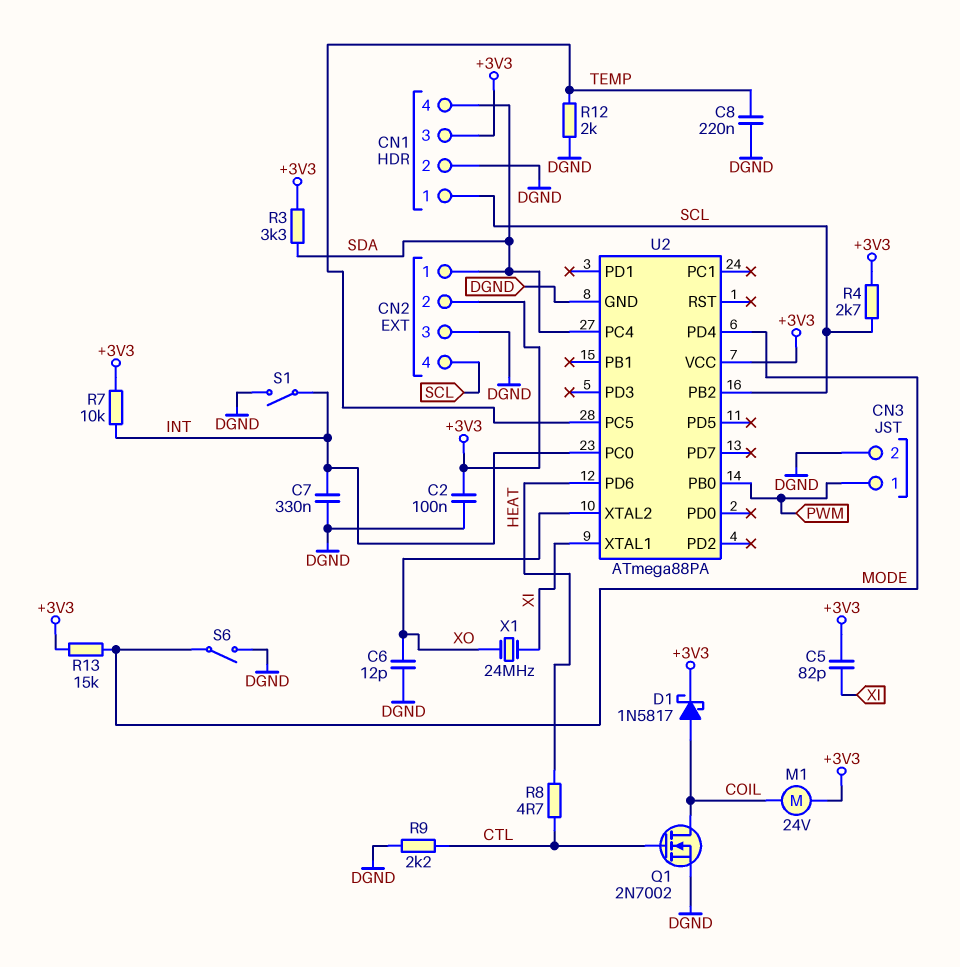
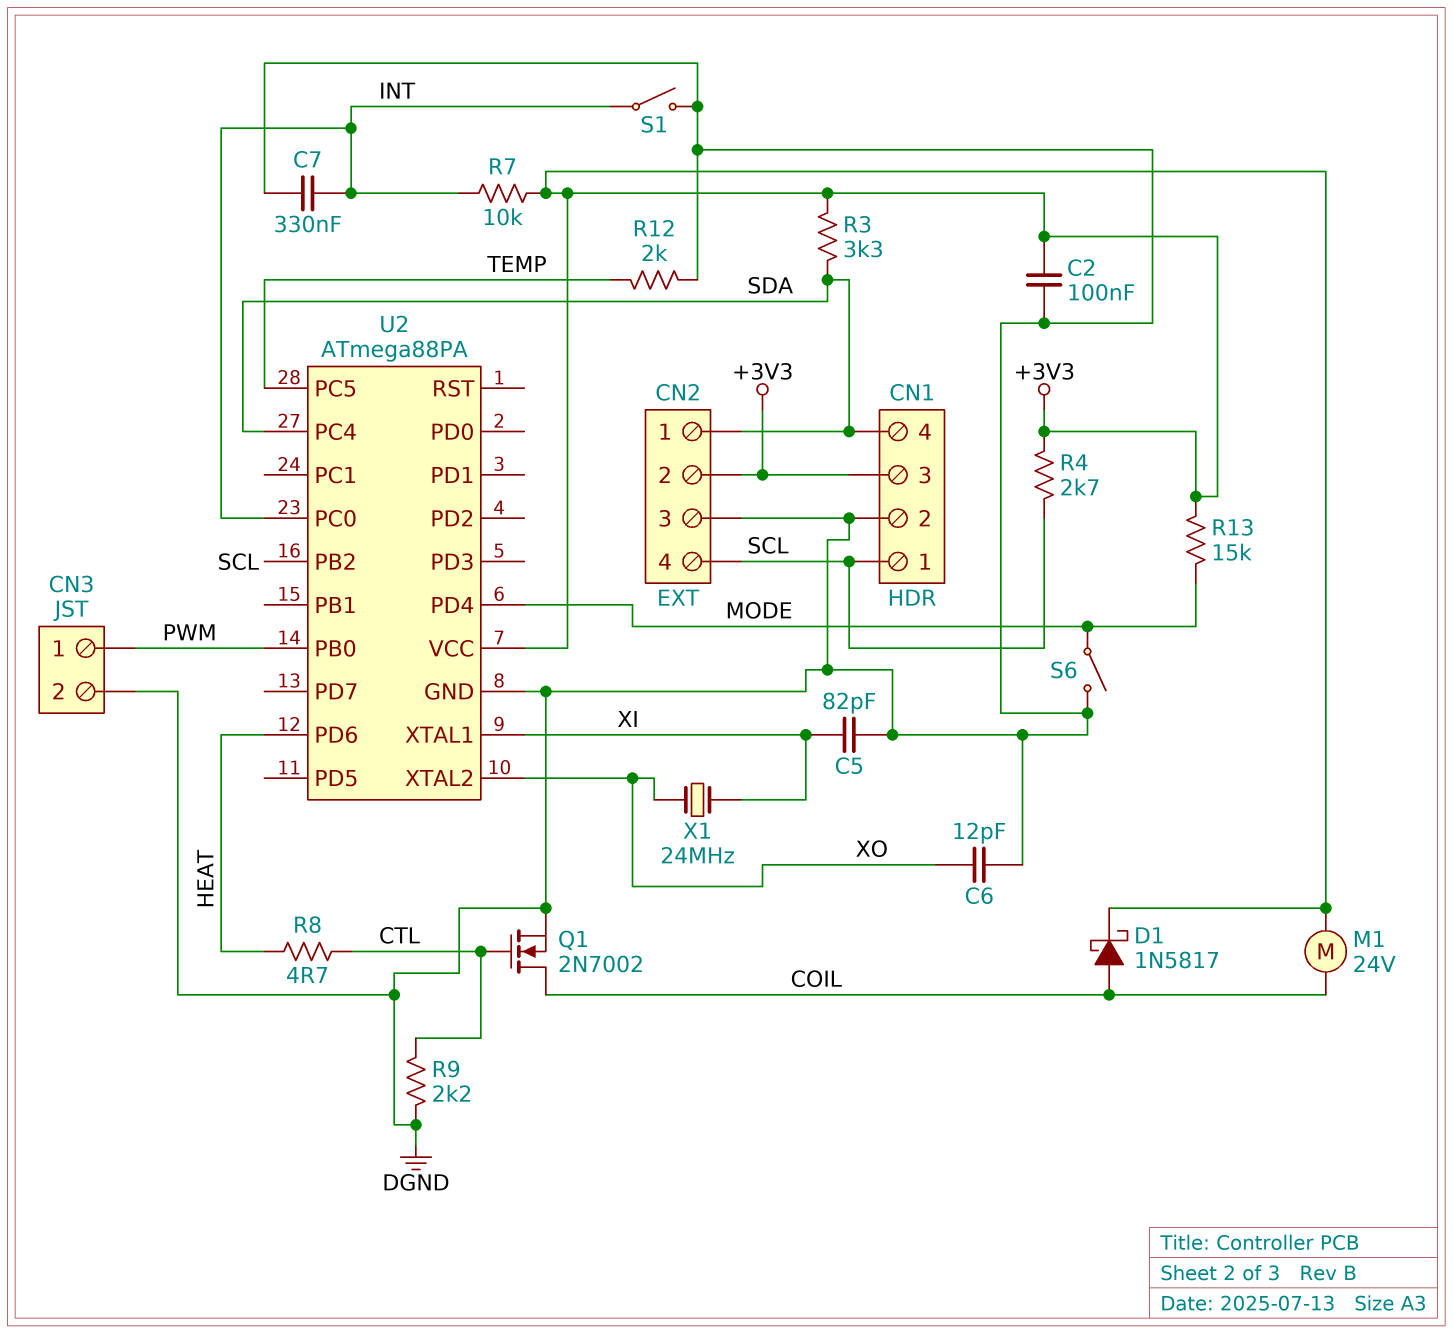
C5: 82pF (+3V3, XI) -> 82pF (DGND, XI)
C8: 220nF (DGND, TEMP) -> none

